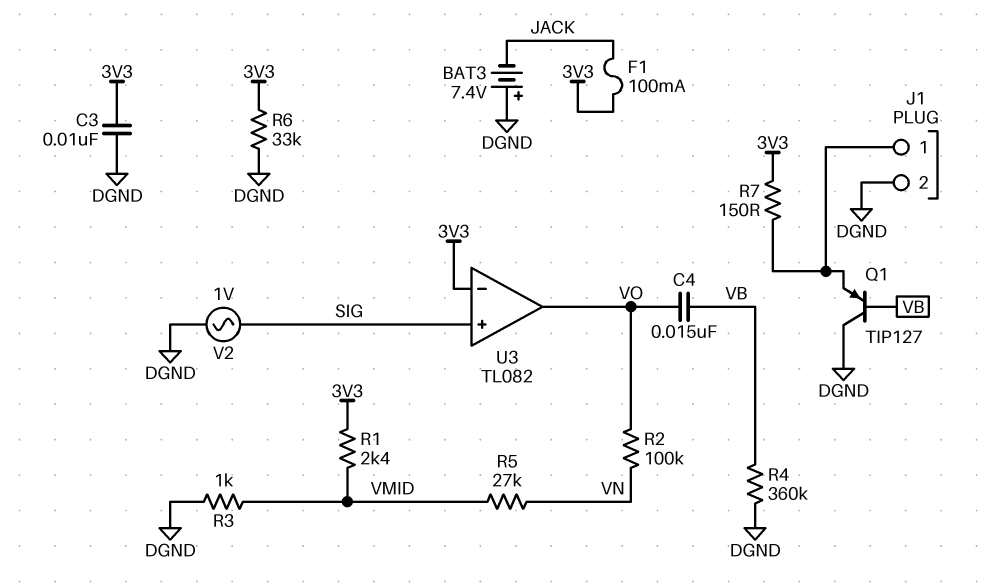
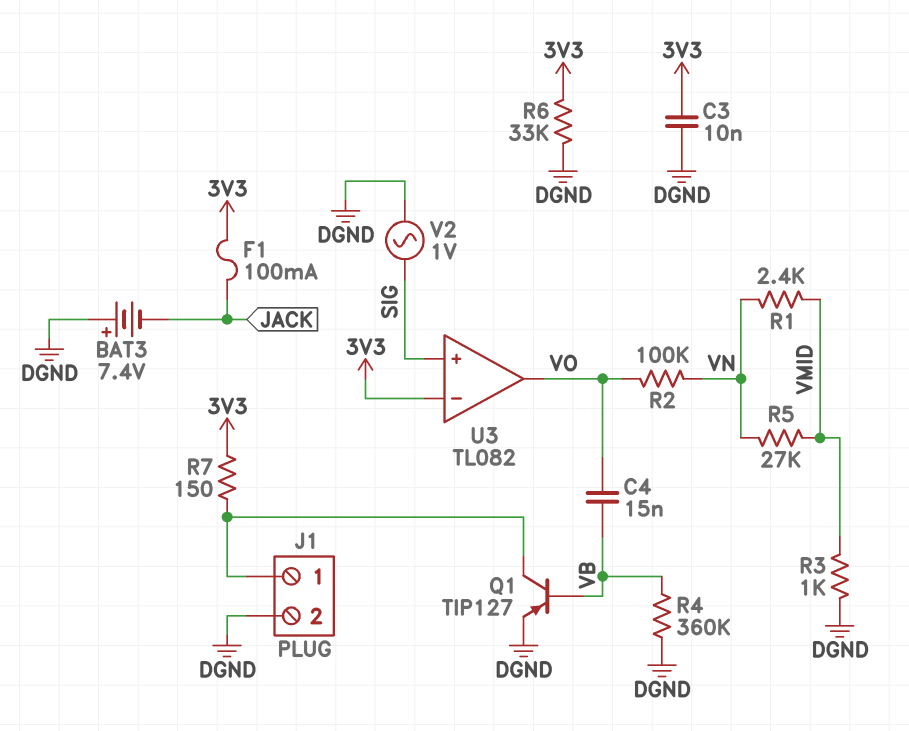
Q1: PNP TIP127 (B VB, C DGND, E J1/1) -> PNP TIP127 (B VB, C J1/1, E DGND)
R1: 2.4k (3V3, VMID) -> 2.4k (VMID, VN)

